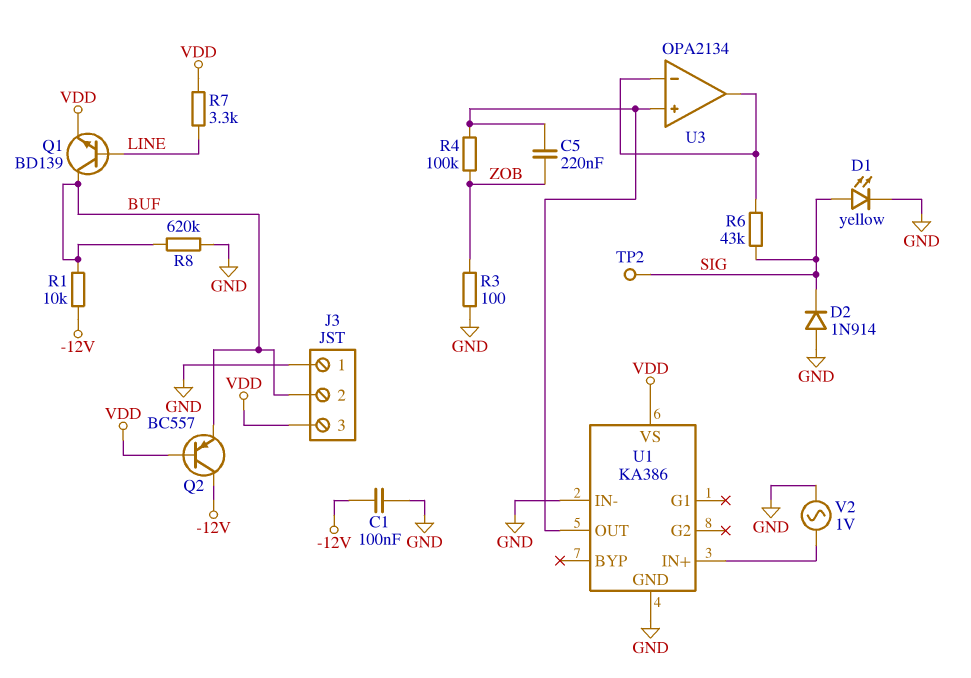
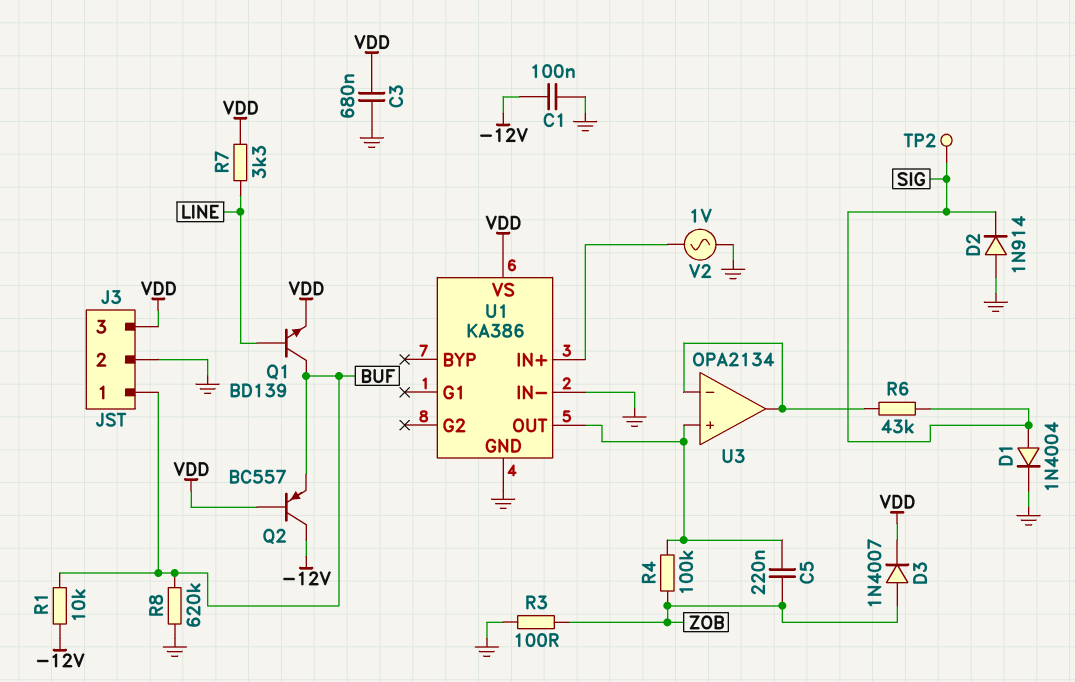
C3: none -> 680nF (GND, VDD)
D1: LED yellow (A SIG, K GND) -> diode 1N4004 (A SIG, K GND)
D3: none -> diode 1N4007 (A ZOB, K VDD)
J3 pin 1: GND -> BUF
J3 pin 2: BUF -> GND

